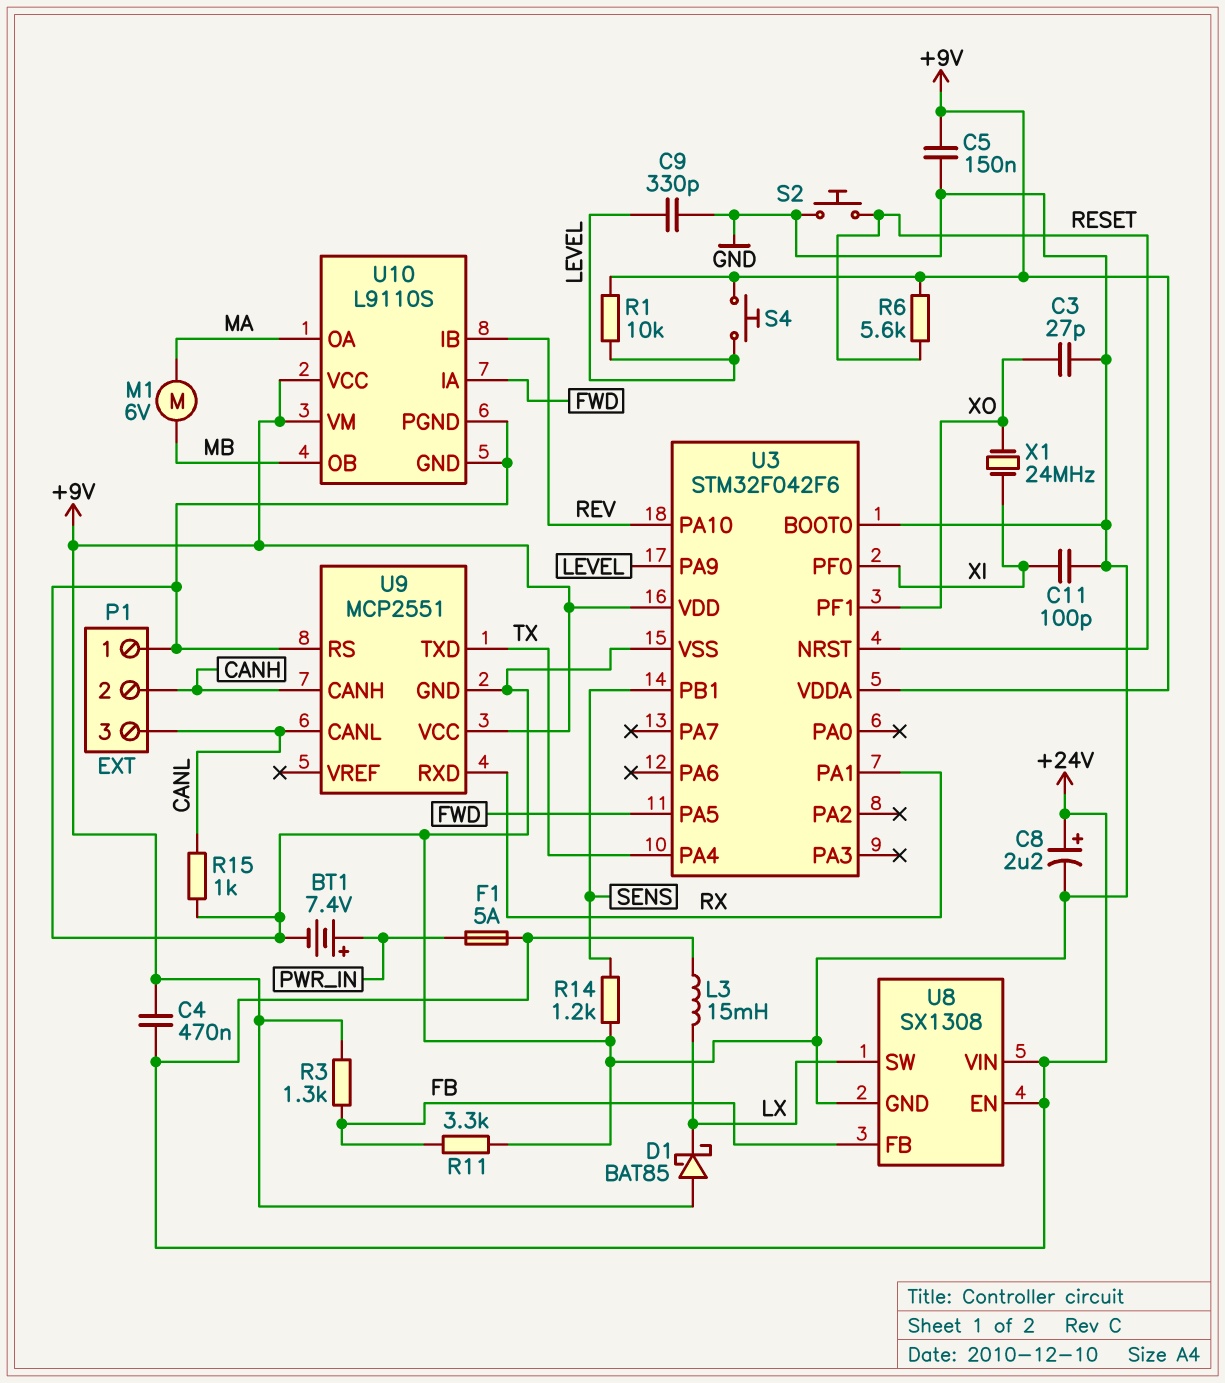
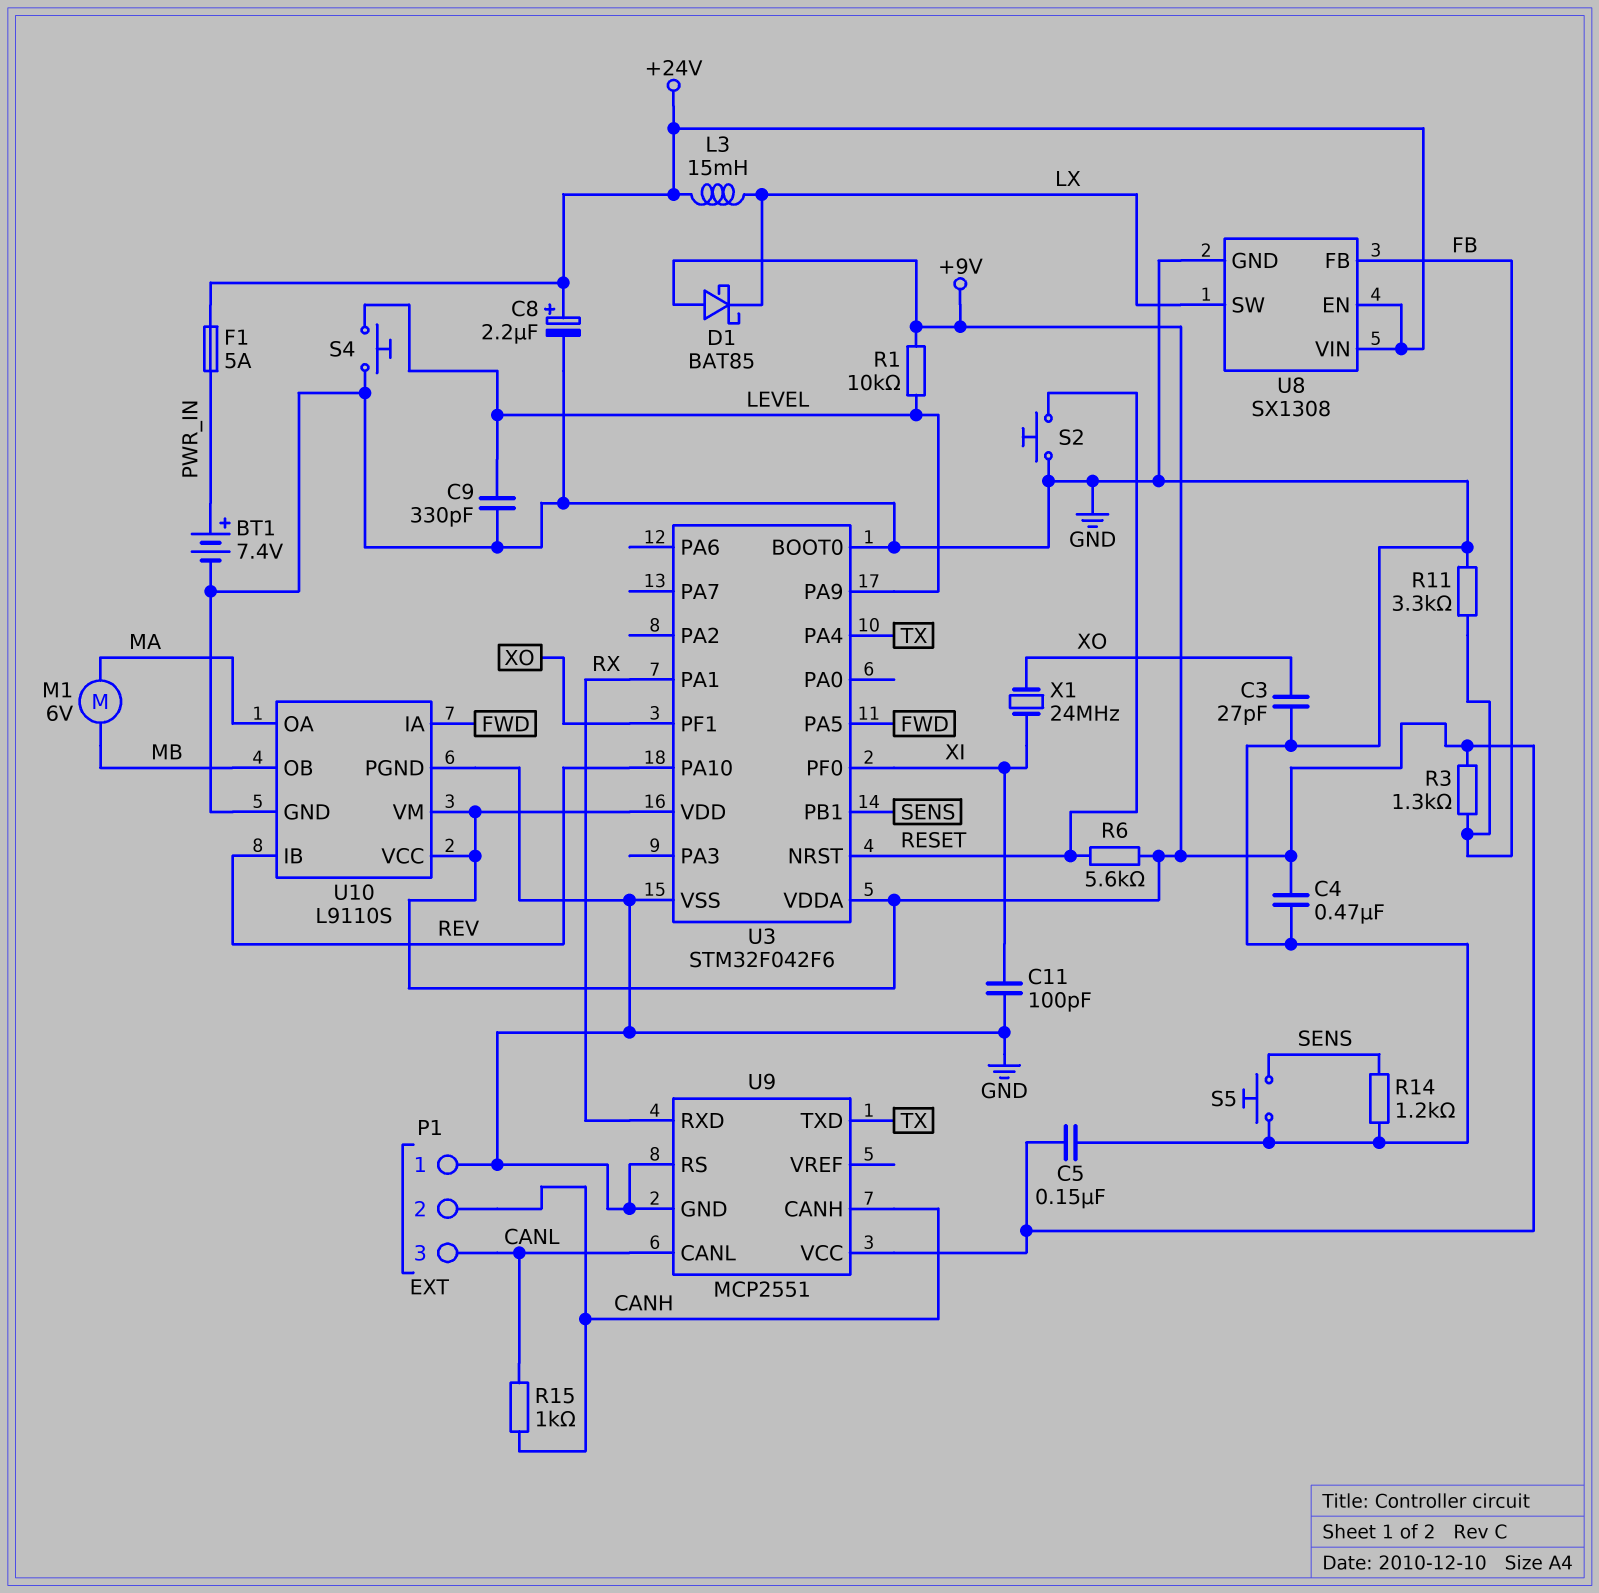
C4: 470nF (+9V, +24V) -> 470nF (+9V, GND)
R15: 1k (CANL, GND) -> 1k (CANH, CANL)
S4: button (+9V, LEVEL) -> button (GND, LEVEL)
S5: none -> button (GND, SENS)

